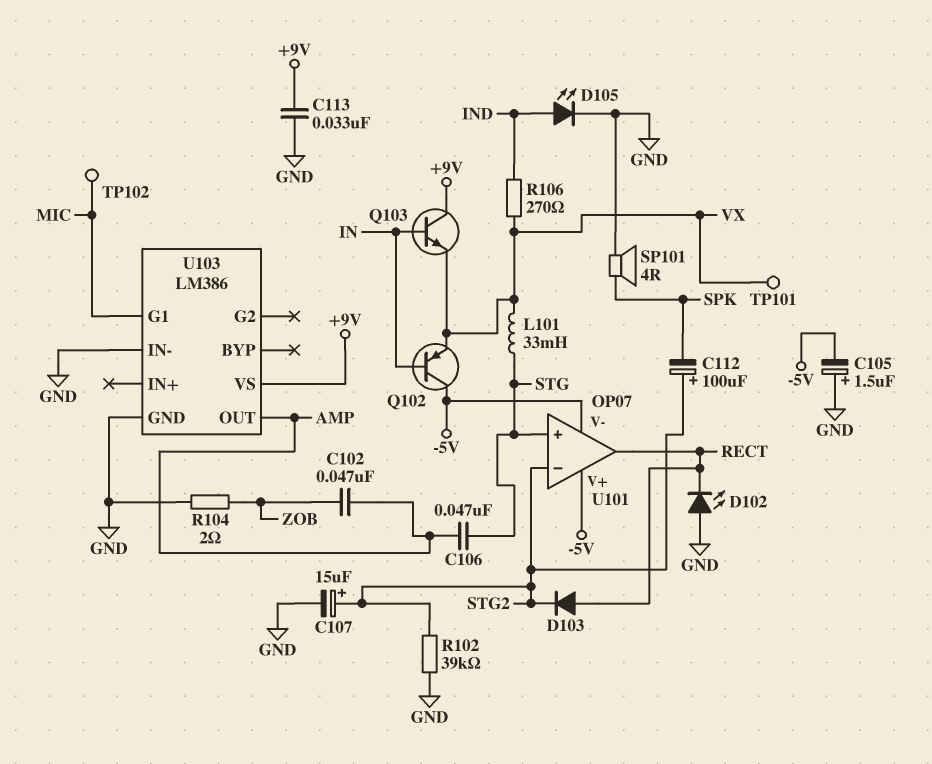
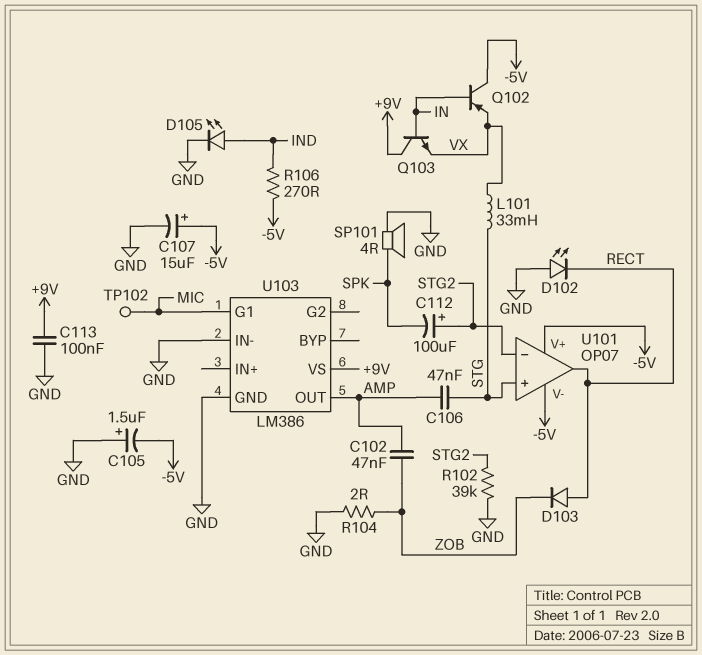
C107: 15uF (plus STG2, minus GND) -> 15uF (plus -5V, minus GND)
C113: 33nF (+9V, GND) -> 100nF (+9V, GND)
D103: diode (A RECT, K STG2) -> diode (A RECT, K ZOB)
R106: 270 (IND, VX) -> 270 (-5V, IND)
TP101: test point (VX) -> none

